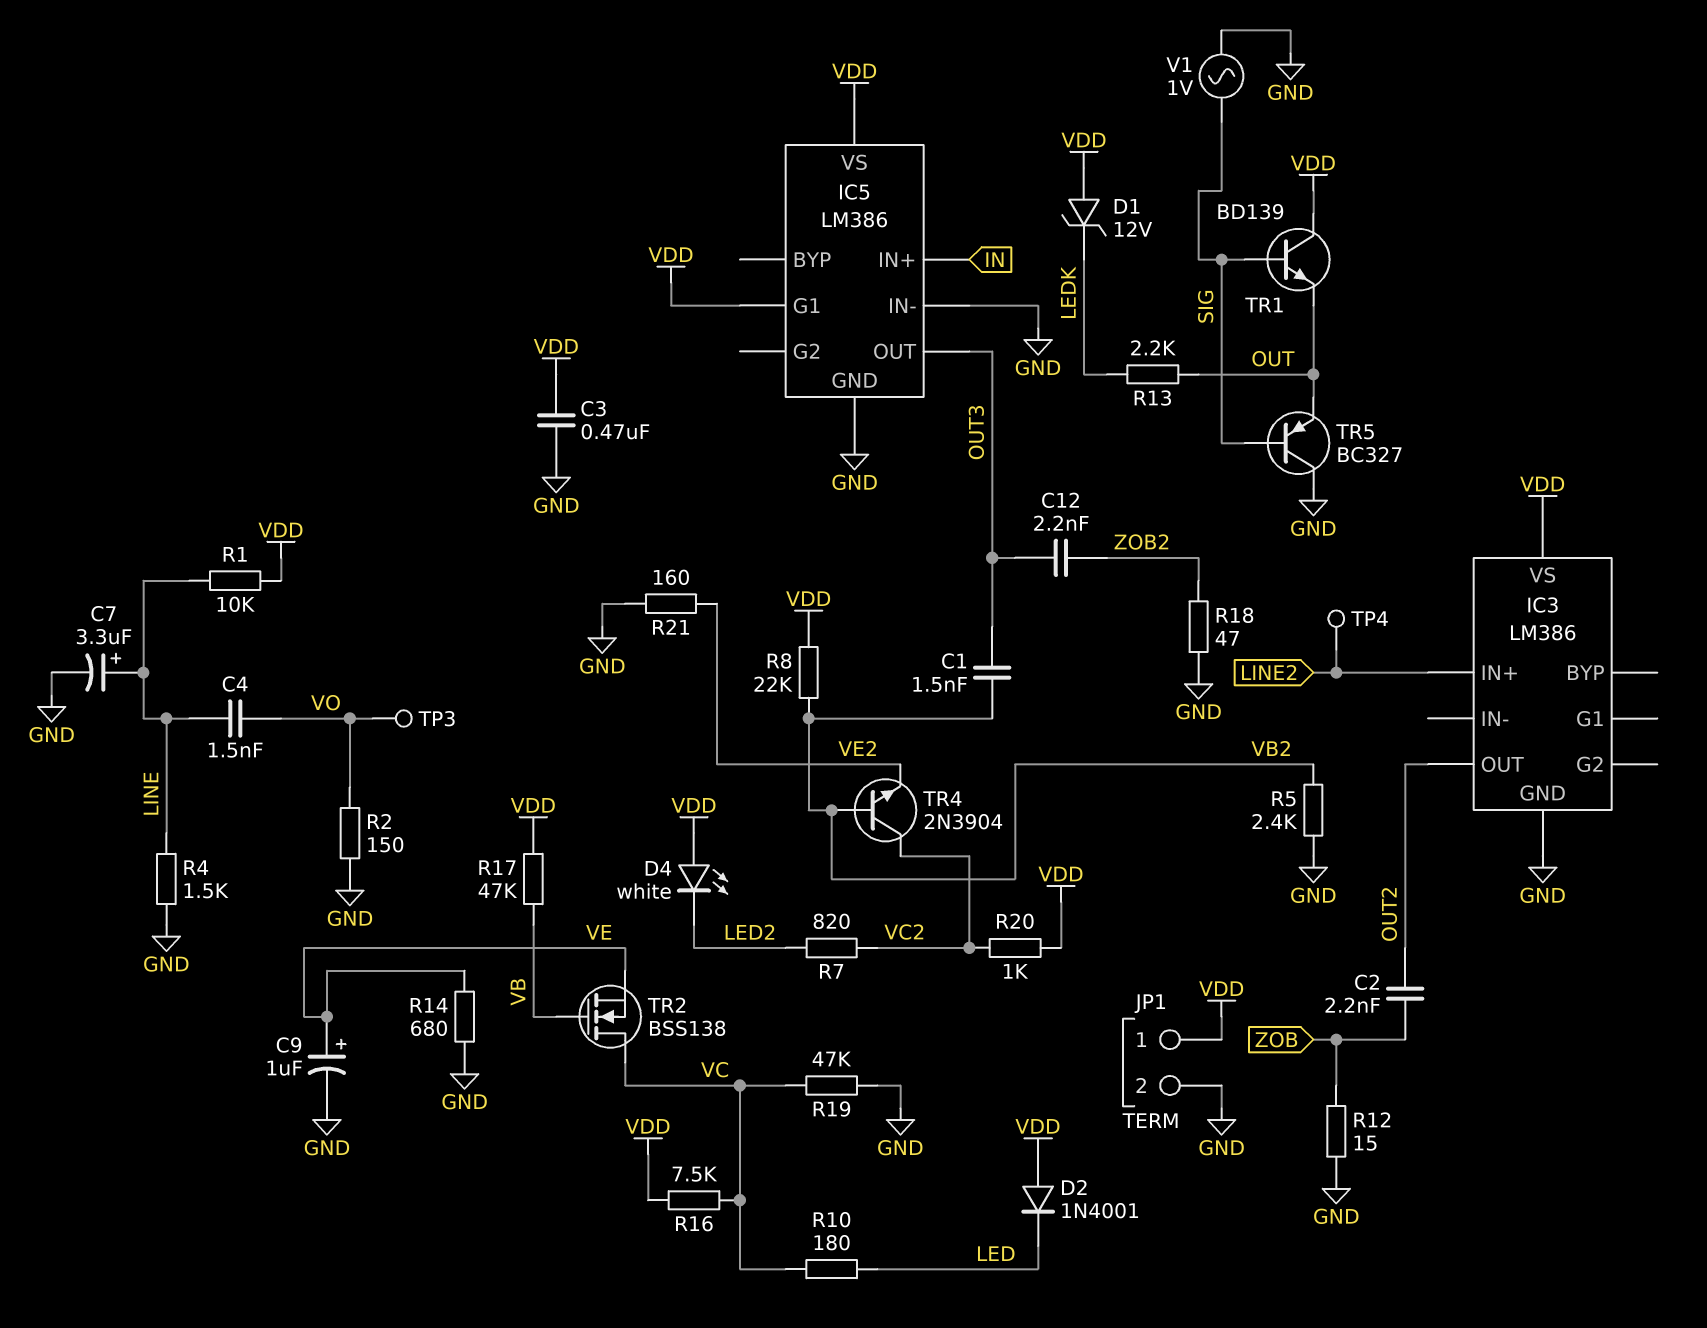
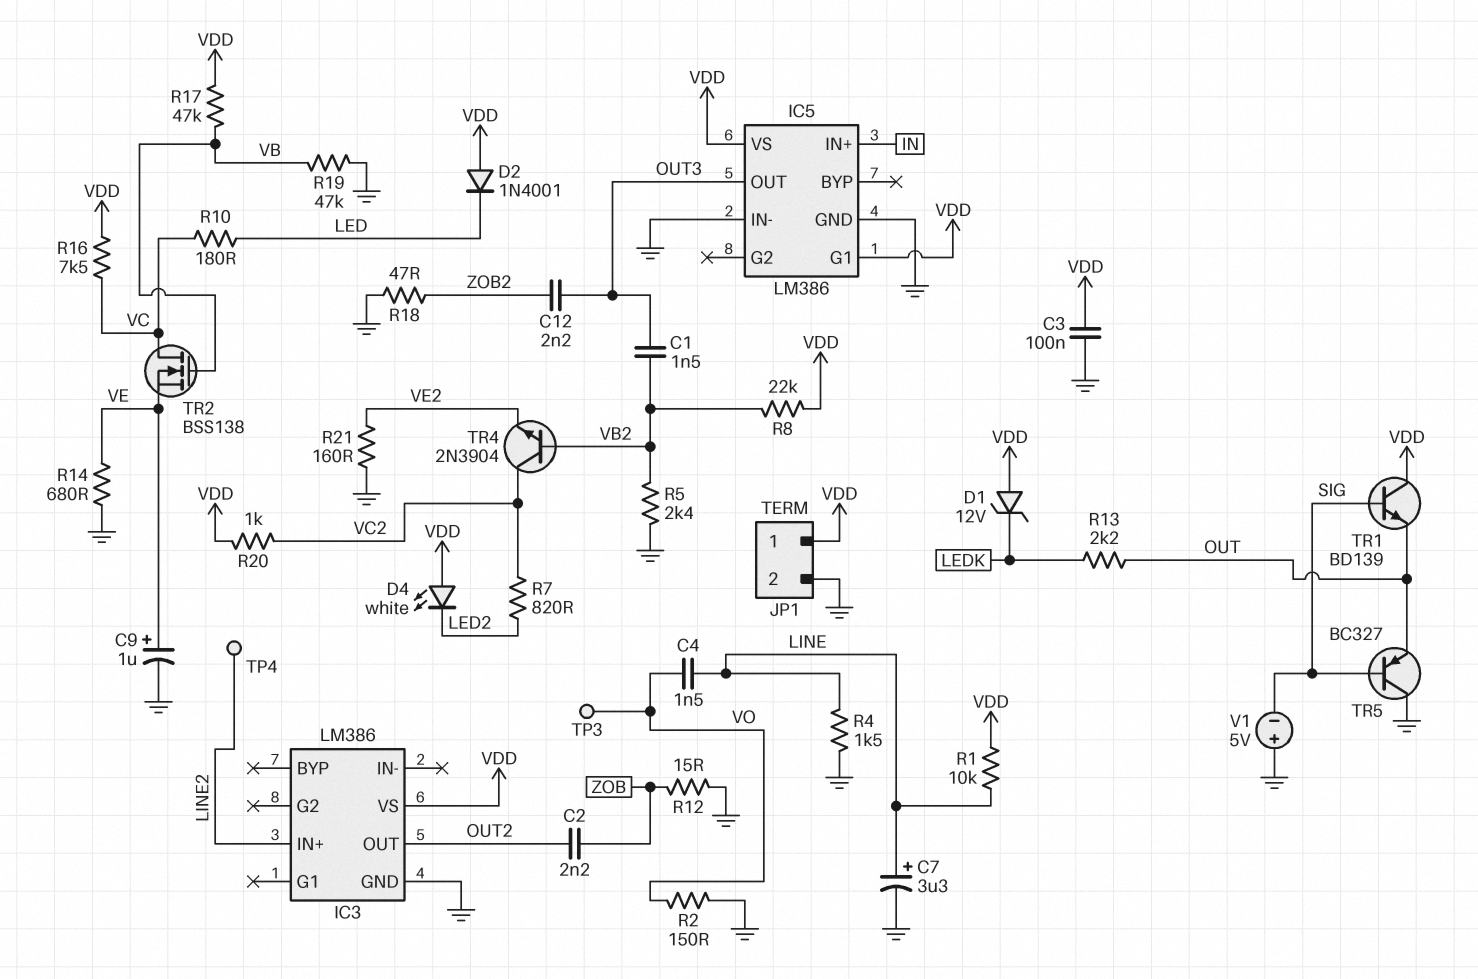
C3: 470nF (GND, VDD) -> 100nF (GND, VDD)
R19: 47k (GND, VC) -> 47k (GND, VB)
V1: AC 1V (GND, SIG) -> 5V (plus GND, minus SIG)

